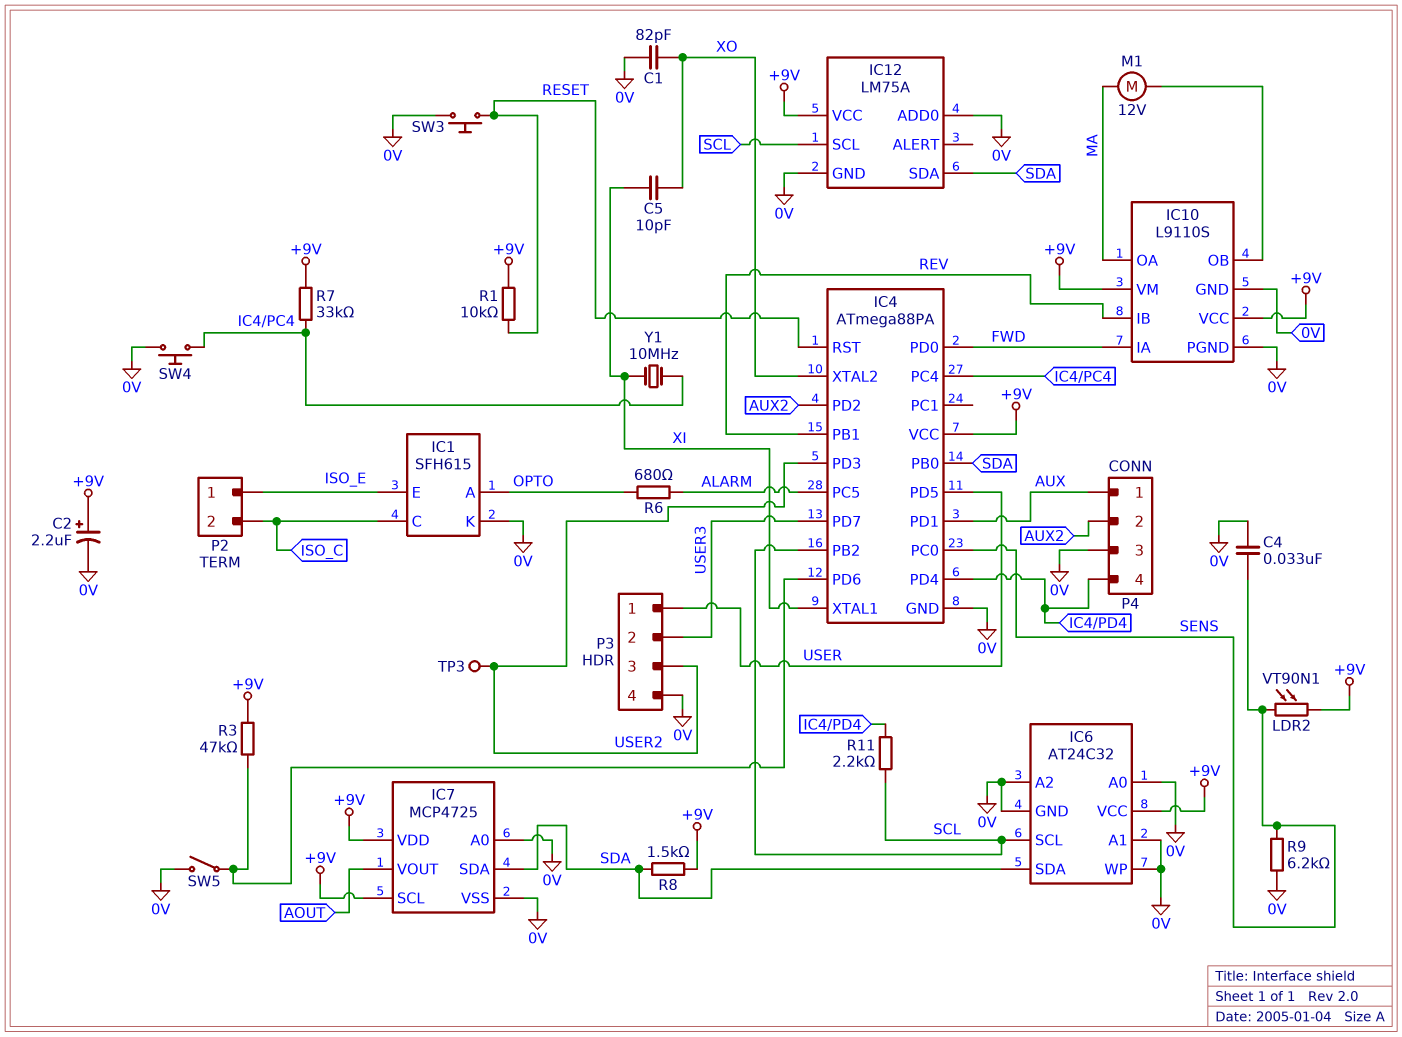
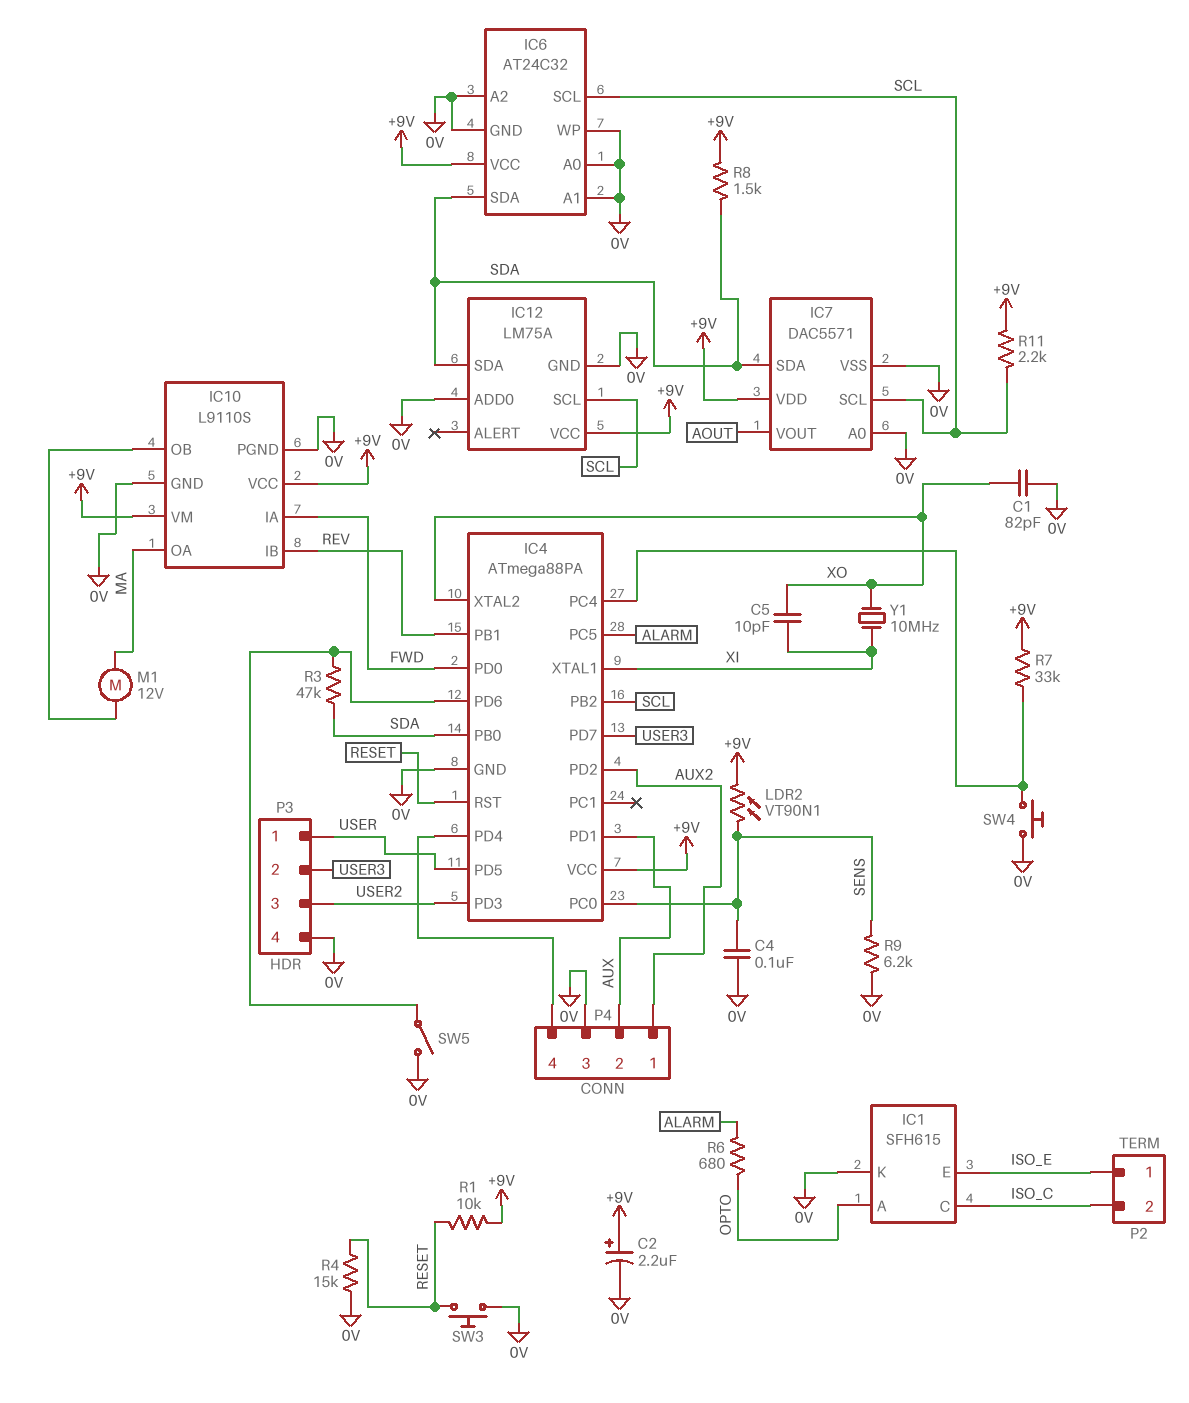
C4: 33nF (0V, SENS) -> 100nF (0V, SENS)
IC7: MCP4725 -> DAC5571
IC7 pin SCL: +9V -> SCL
P4 pin 1: AUX -> AUX2
P4 pin 2: AUX2 -> AUX
R3: 47k (+9V, IC4/PD6) -> 47k (IC4/PD6, SDA)
R4: none -> 15k (0V, RESET)
R11: 2.2k (IC4/PD4, SCL) -> 2.2k (+9V, SCL)
TP3: test point (USER2) -> none
Y1: 10MHz (IC4/PC4, XI) -> 10MHz (XI, XO)

